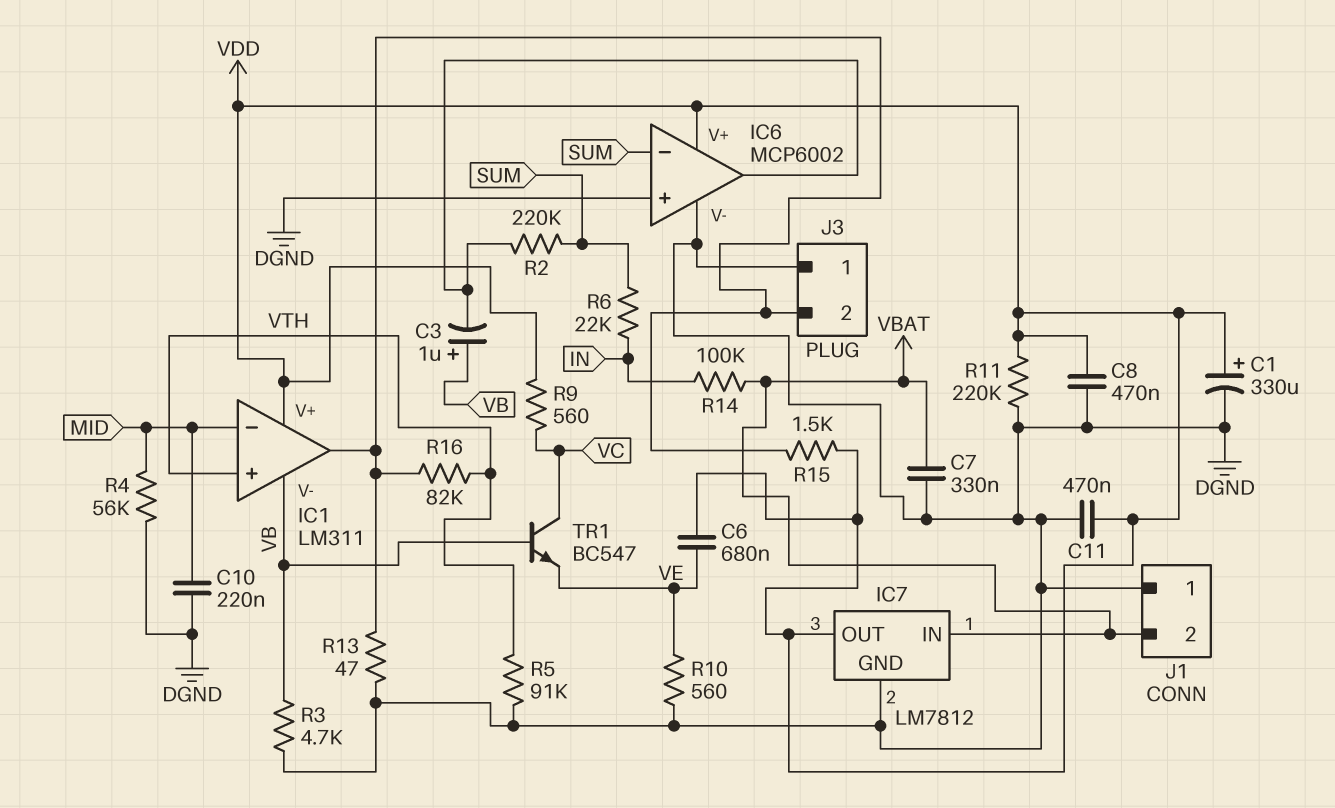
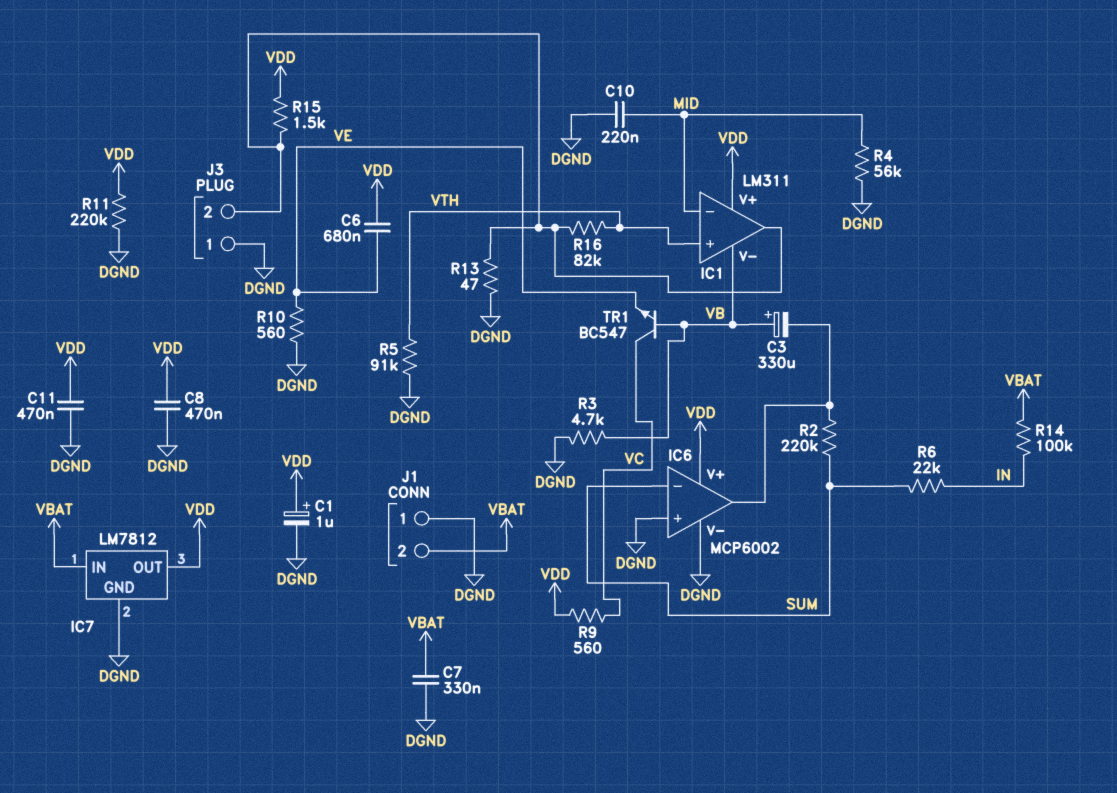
C1: 330uF (plus VDD, minus DGND) -> 1uF (plus VDD, minus DGND)
C3: 1uF (plus VB, minus IC6/out) -> 330uF (plus VB, minus IC6/out)

